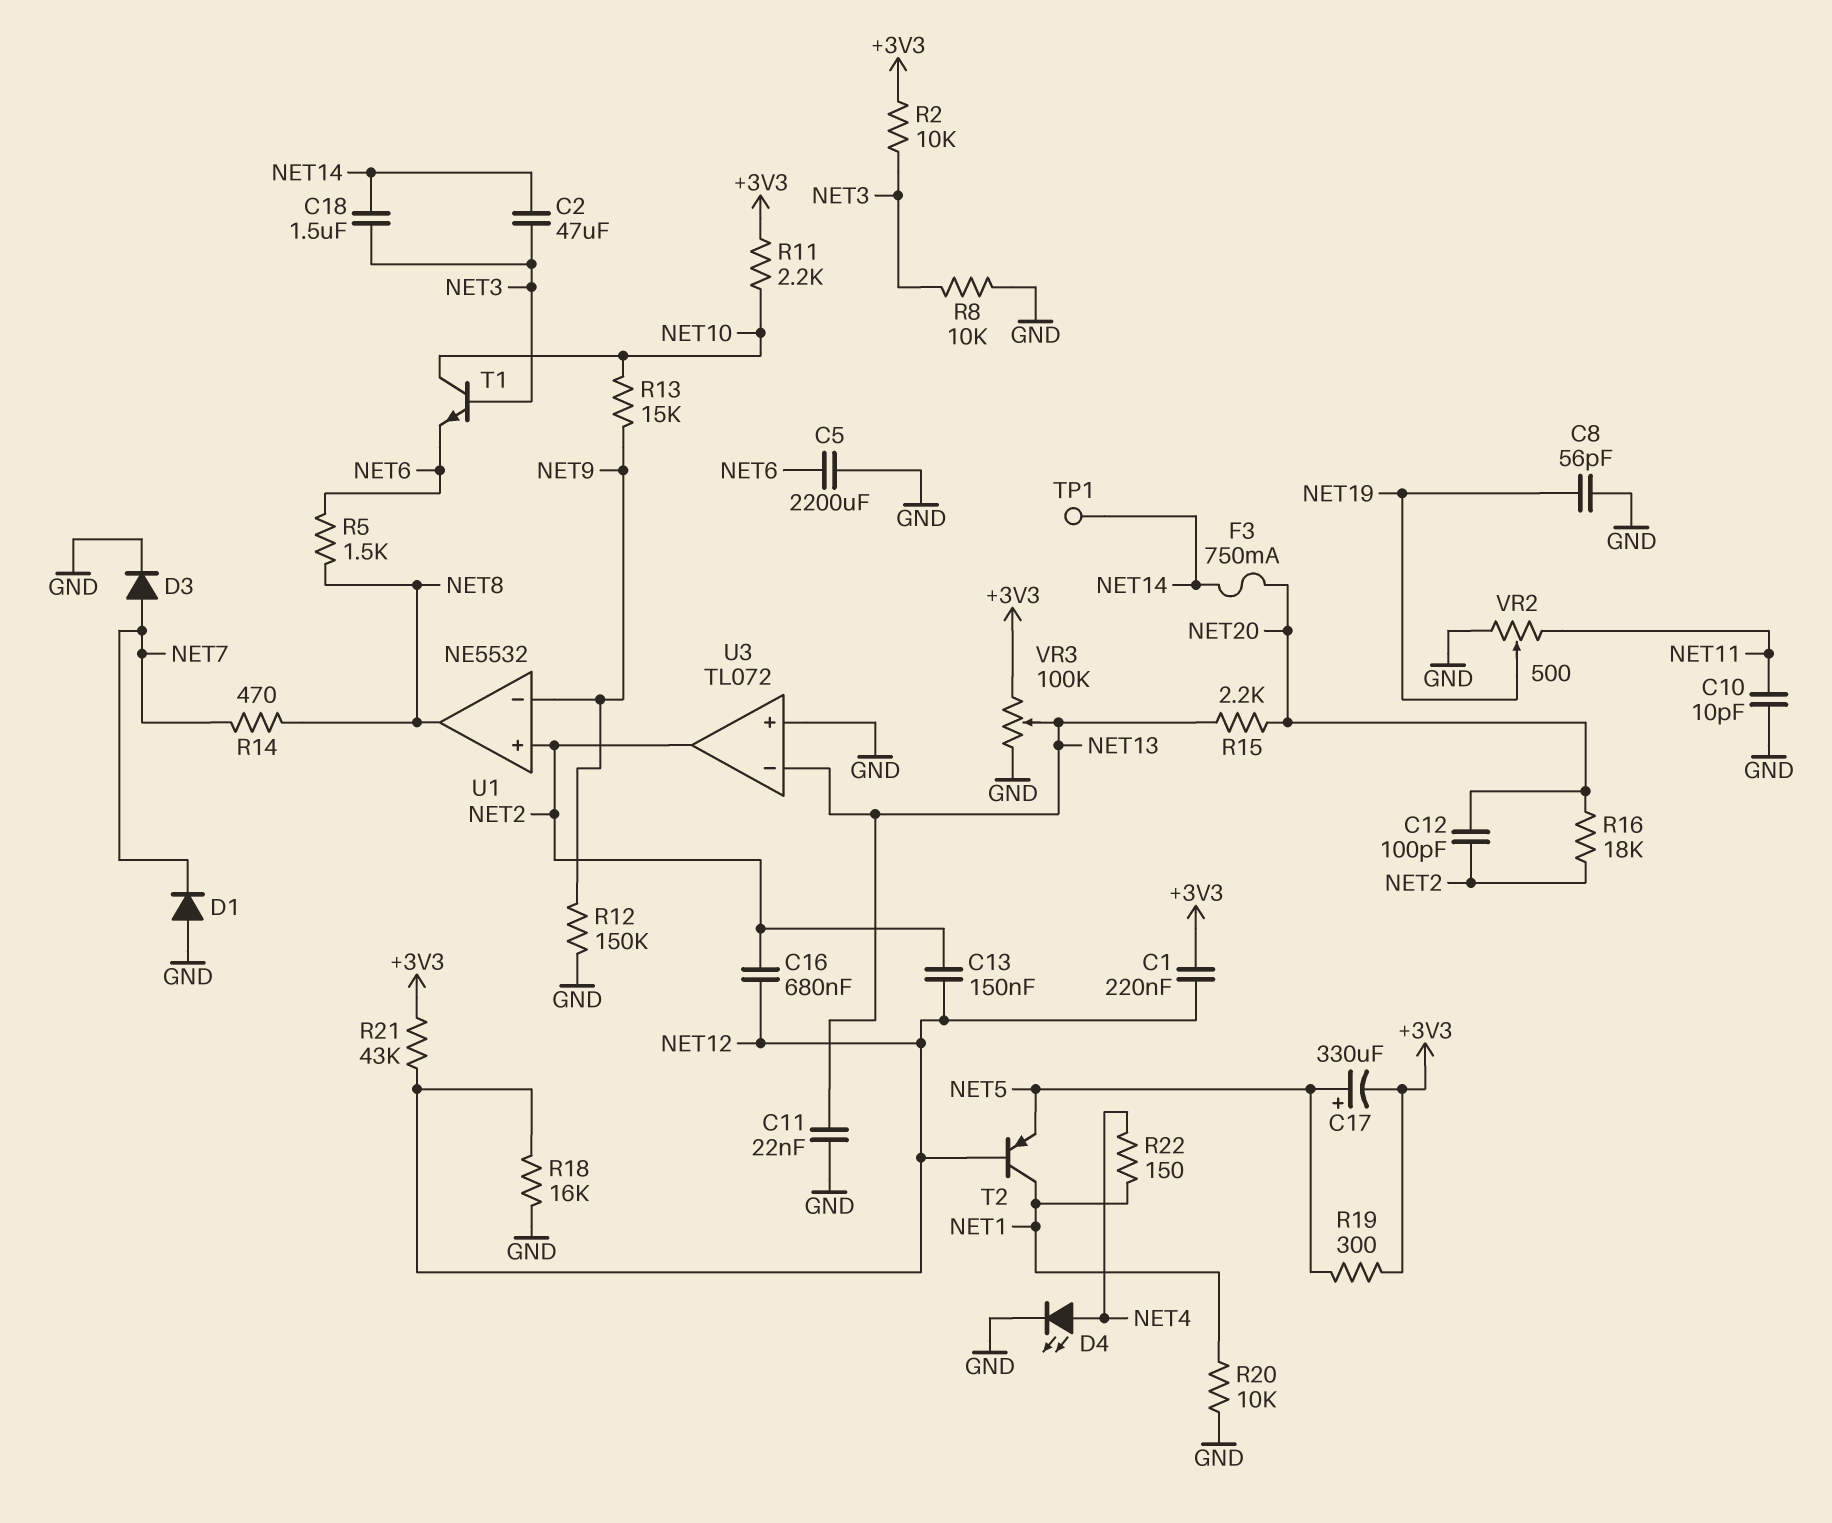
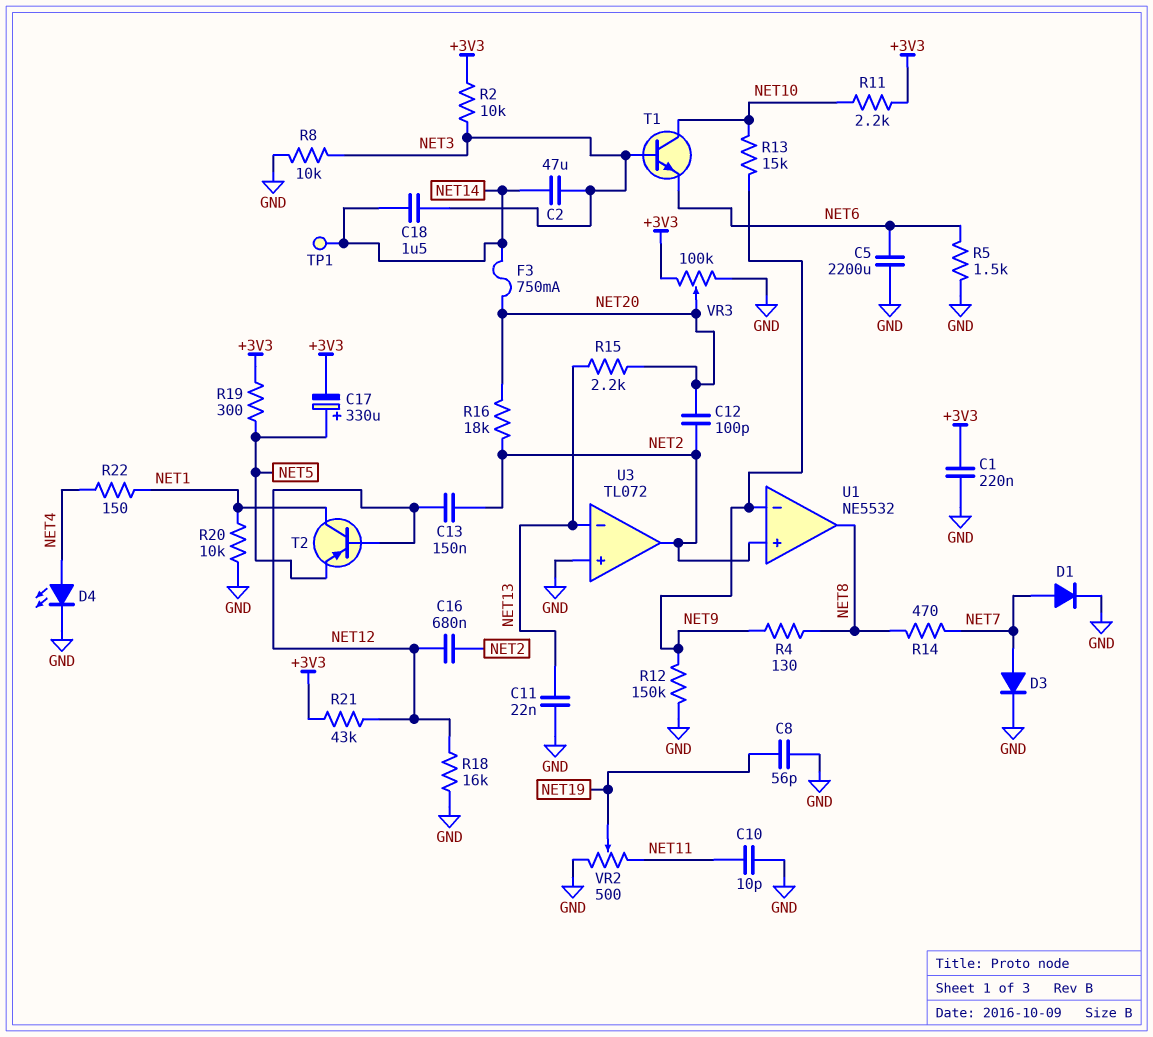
C1: 220nF (+3V3, NET12) -> 220nF (+3V3, GND)
D1: diode (A GND, K NET7) -> diode (A NET7, K GND)
R4: none -> 130 (NET8, NET9)
R5: 1.5k (NET6, NET8) -> 1.5k (GND, NET6)
VR3: 100k (+3V3, GND, wiper NET13) -> 100k (+3V3, GND, wiper NET20)

